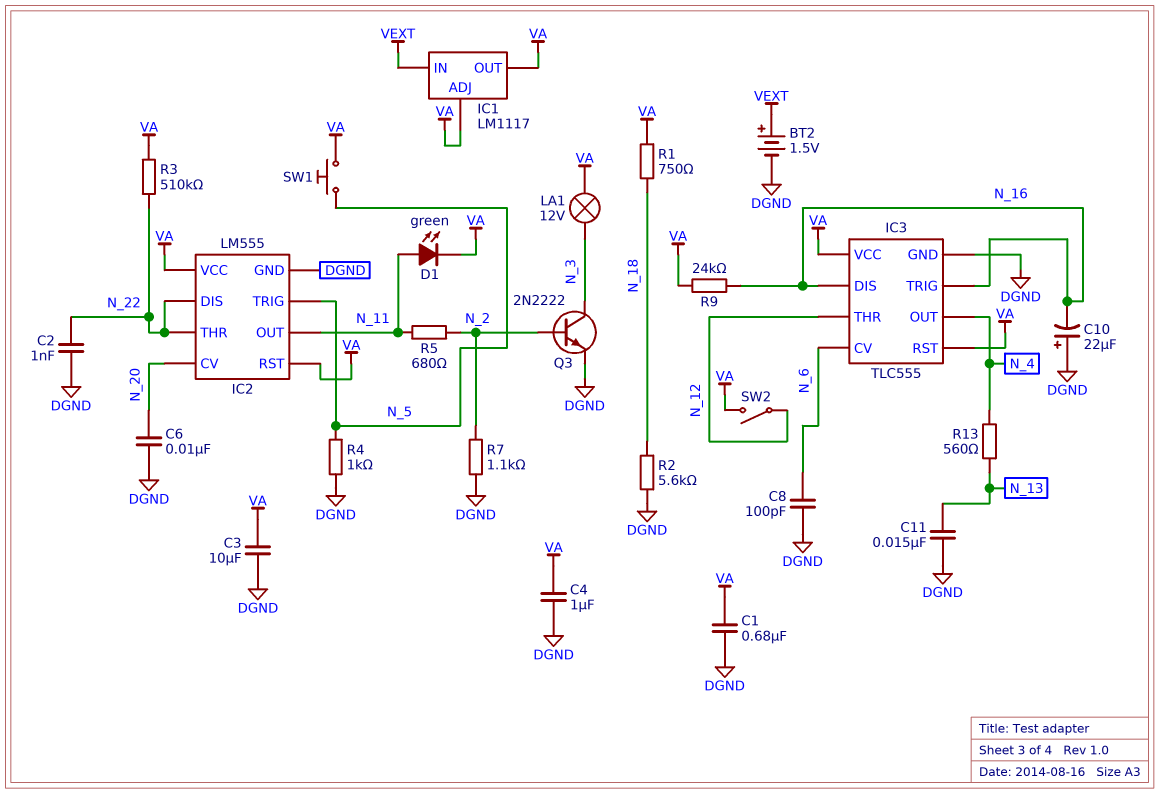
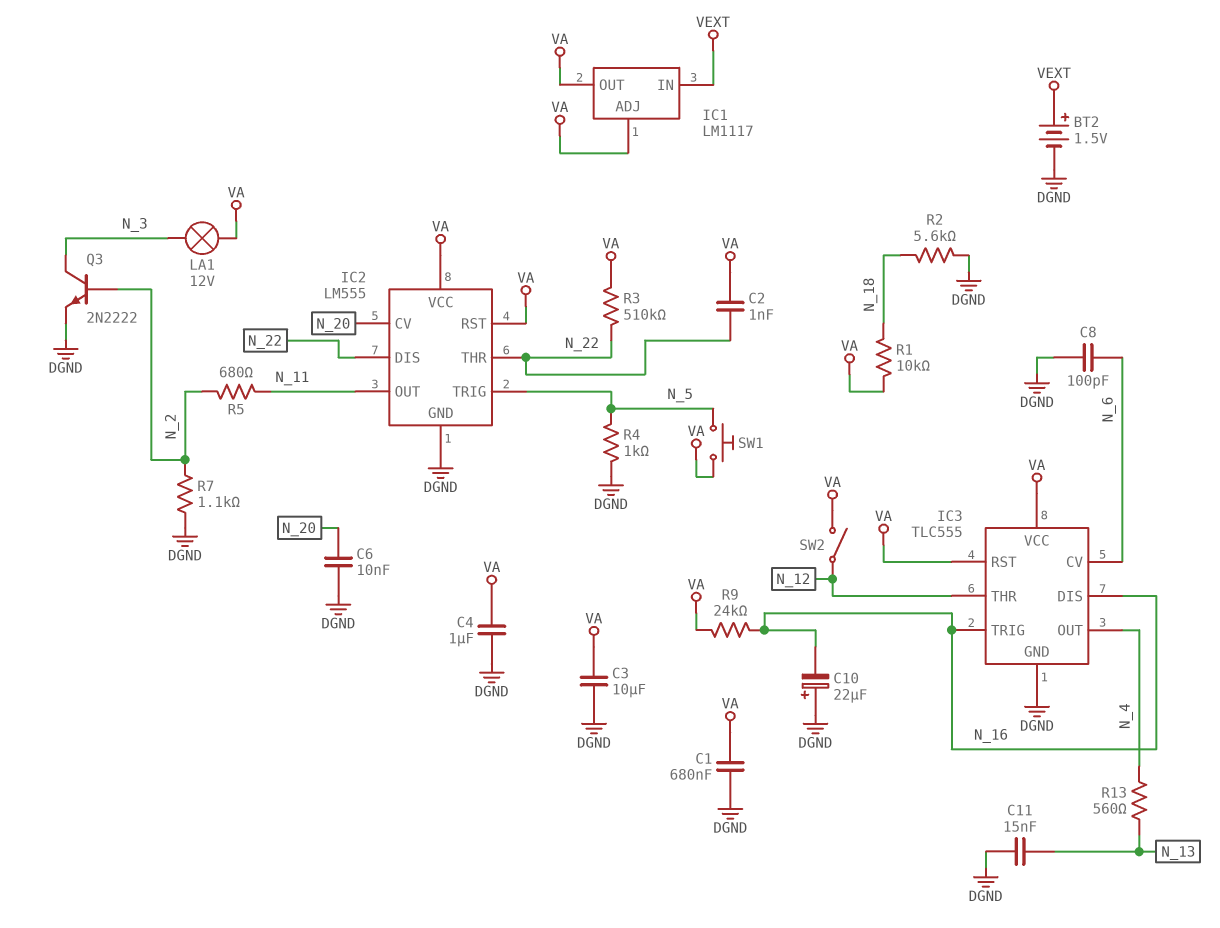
C2: 1nF (DGND, N_22) -> 1nF (N_22, VA)
D1: LED green (A N_11, K VA) -> none
R1: 750 (N_18, VA) -> 10k (N_18, VA)

